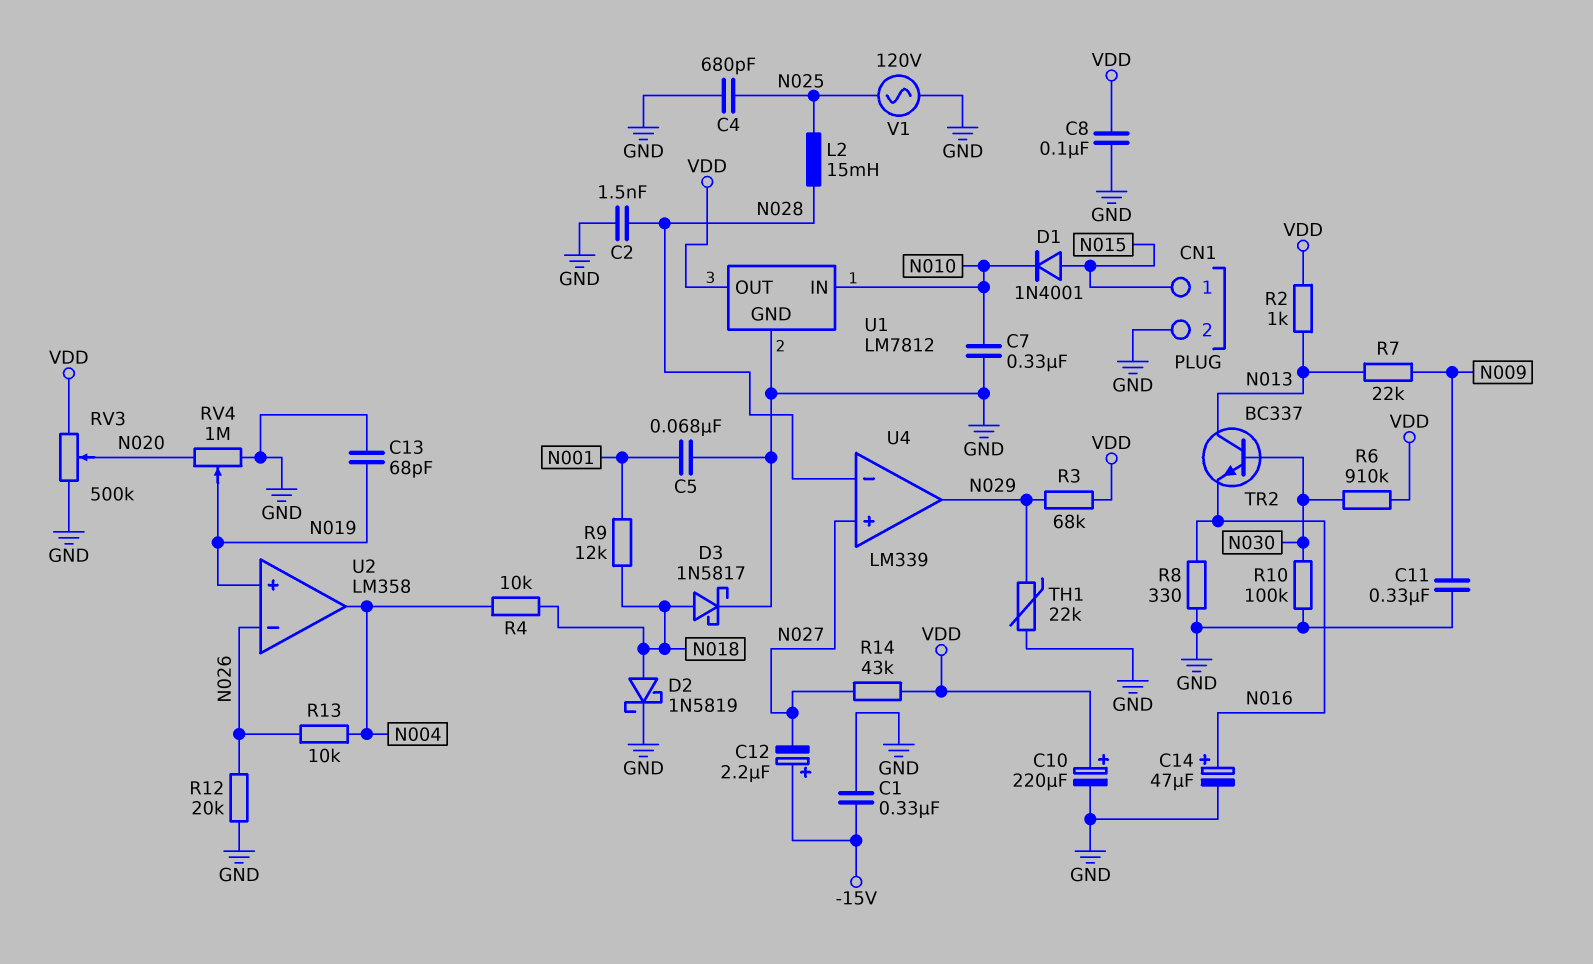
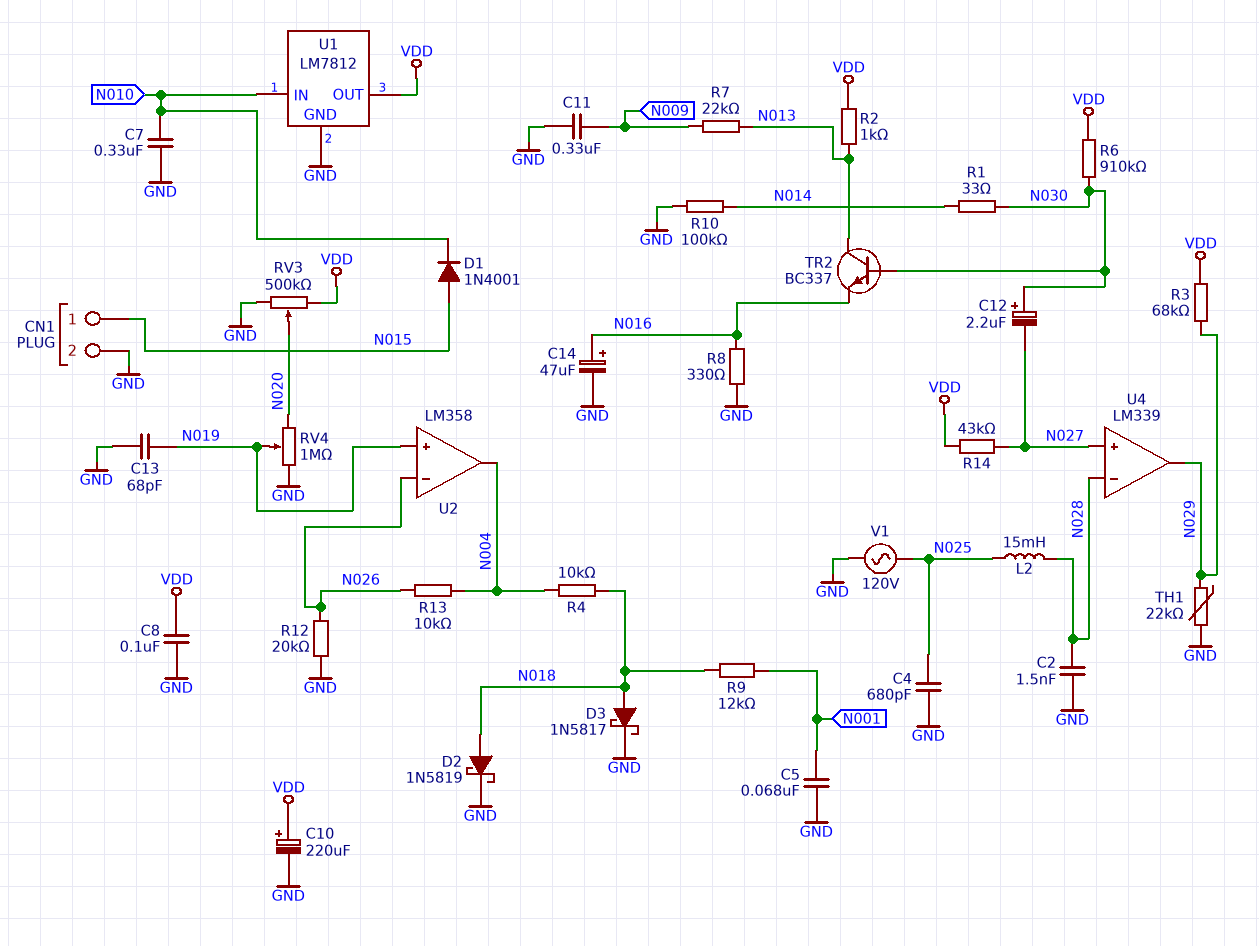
C1: 330nF (-15V, GND) -> none
C12: 2.2uF (plus -15V, minus N027) -> 2.2uF (plus N030, minus N027)
R1: none -> 33 (N014, N030)
R10: 100k (GND, N030) -> 100k (GND, N014)

